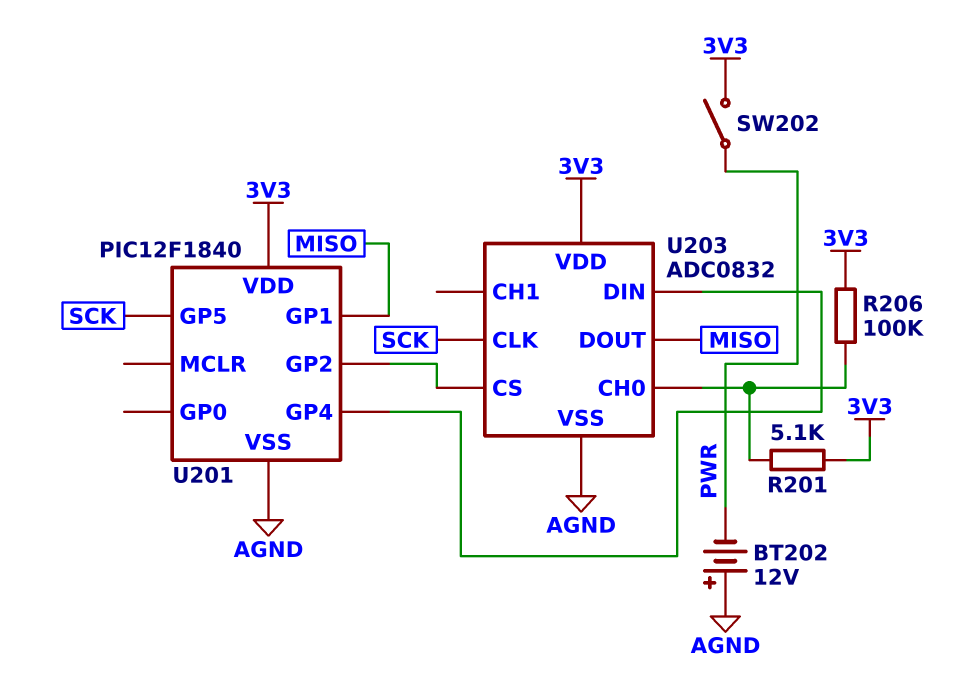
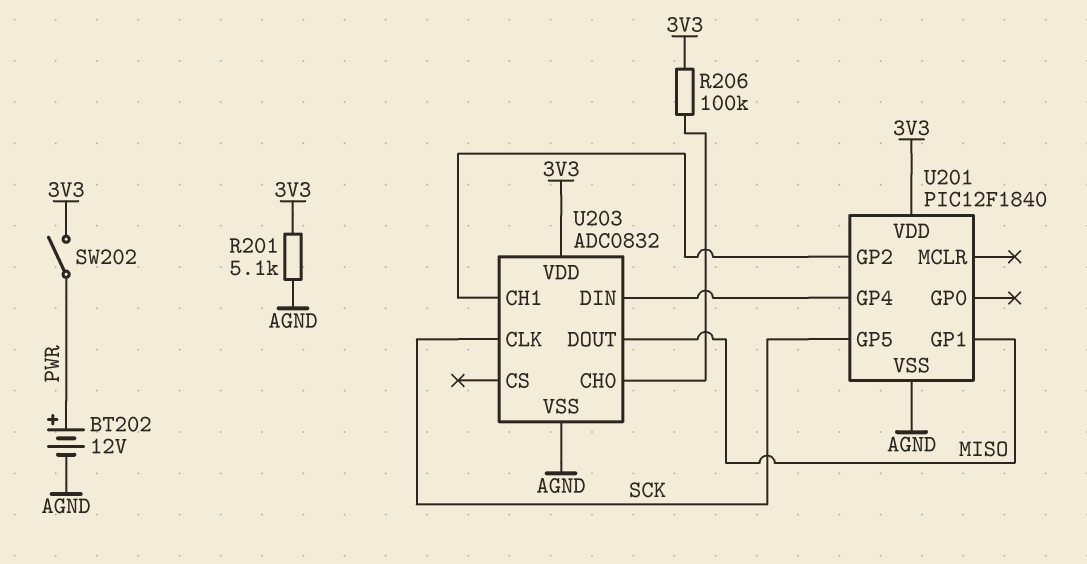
BT202: 12V (plus AGND, minus PWR) -> 12V (plus PWR, minus AGND)
R201: 5.1k (3V3, U203/CH0) -> 5.1k (3V3, AGND)
U203 pin CH1: none -> U201/GP2
U203 pin CS: U201/GP2 -> none

